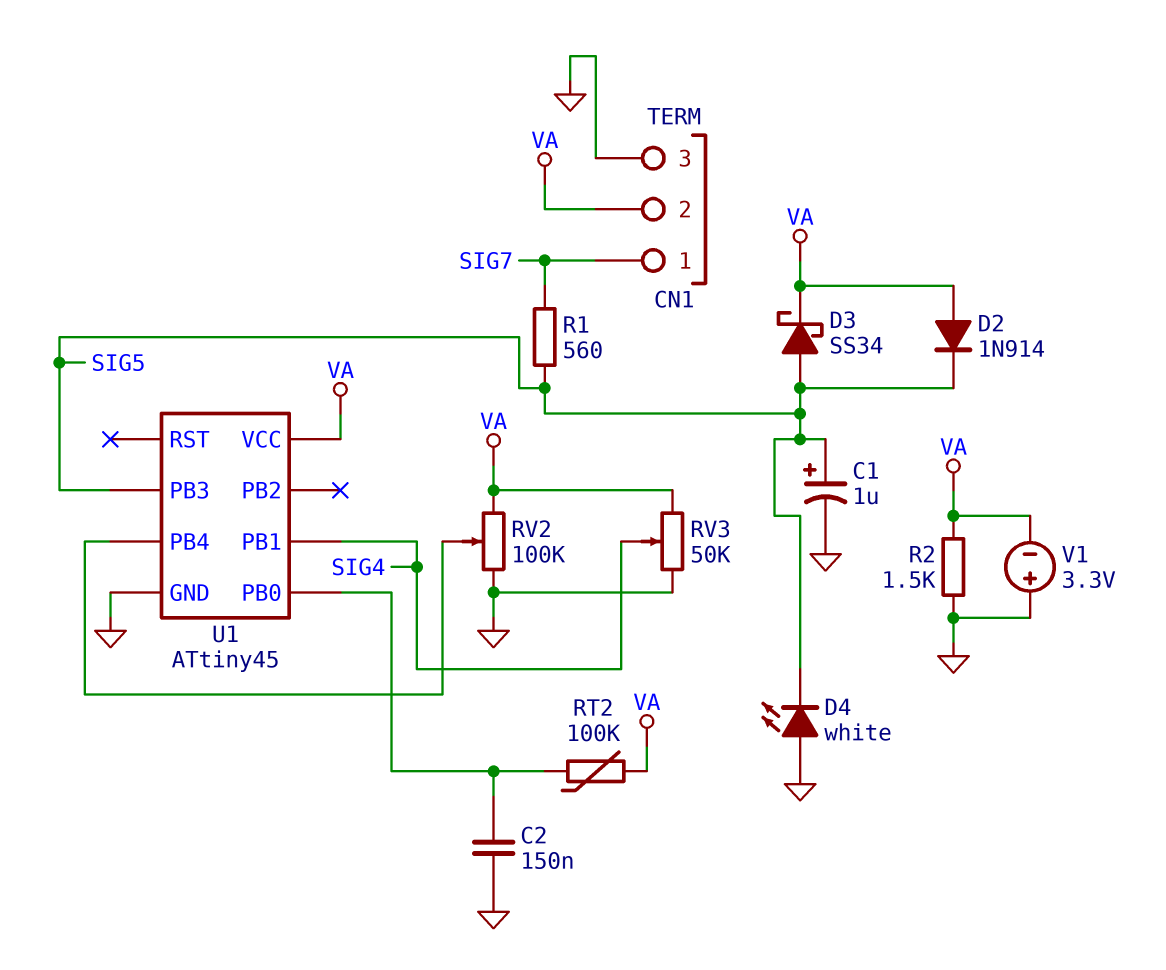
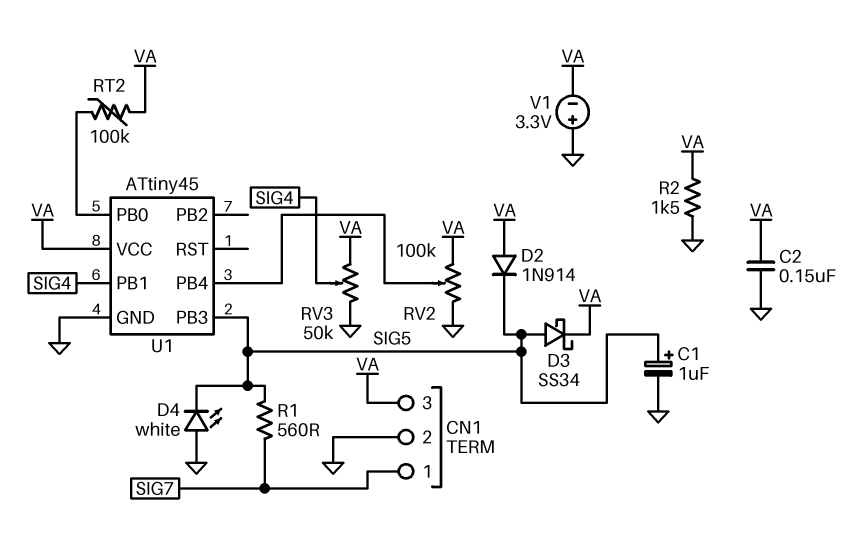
C2: 150nF (GND, U1/PB0) -> 150nF (GND, VA)
CN1 pin 2: VA -> GND
CN1 pin 3: GND -> VA

